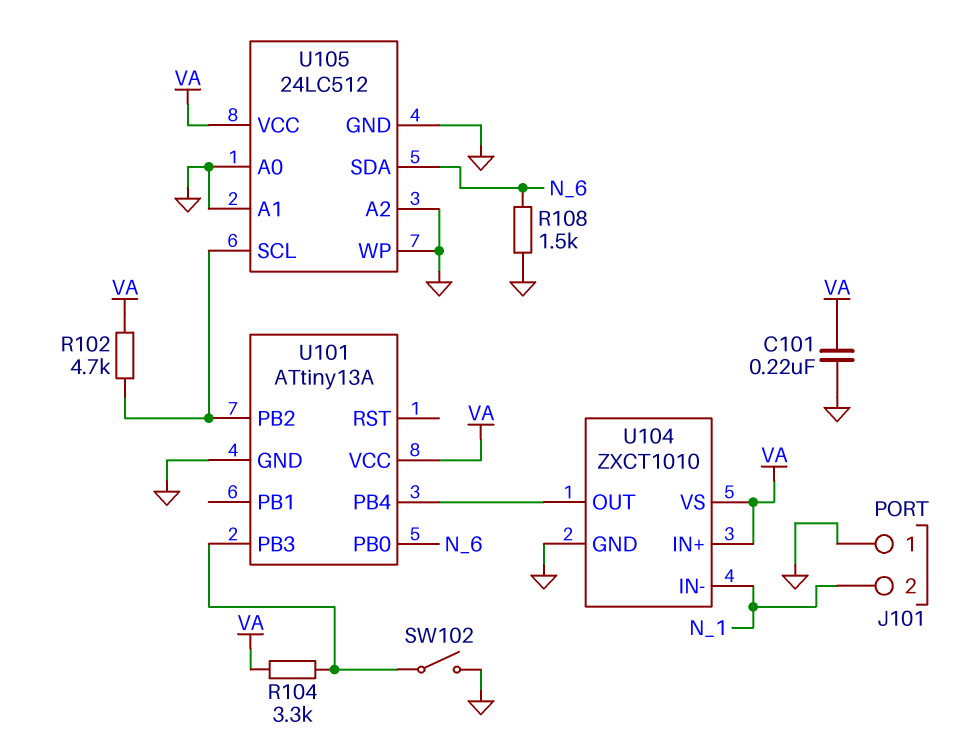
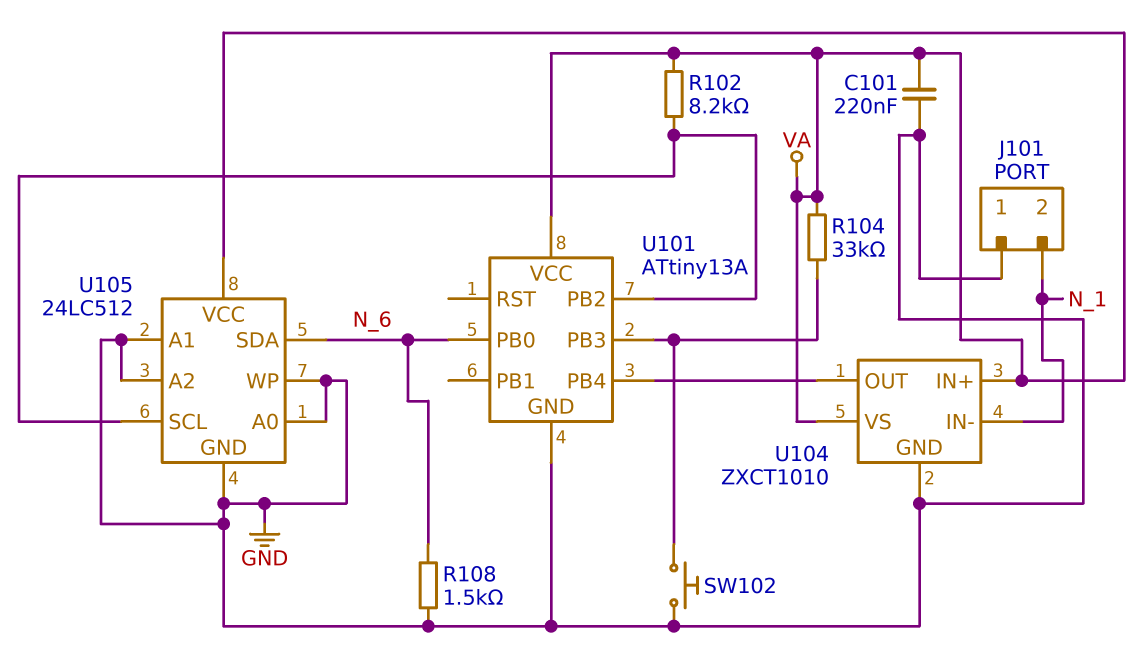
R102: 4.7k (U101/PB2, VA) -> 8.2k (U101/PB2, VA)
R104: 3.3k (U101/PB3, VA) -> 33k (U101/PB3, VA)
SW102: switch (GND, U101/PB3) -> button (GND, U101/PB3)

